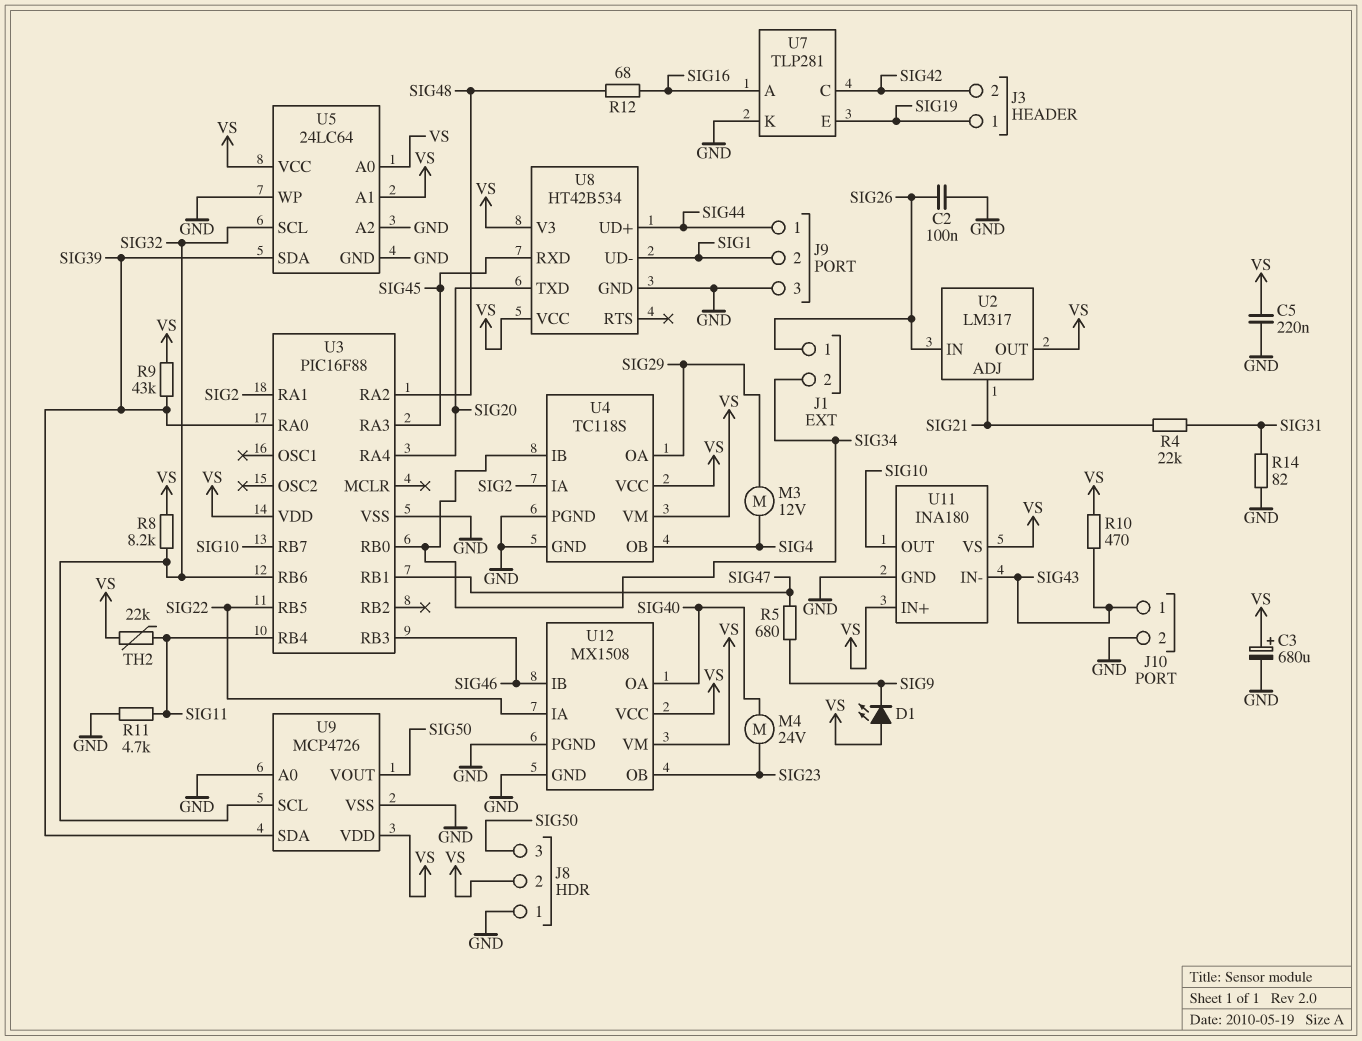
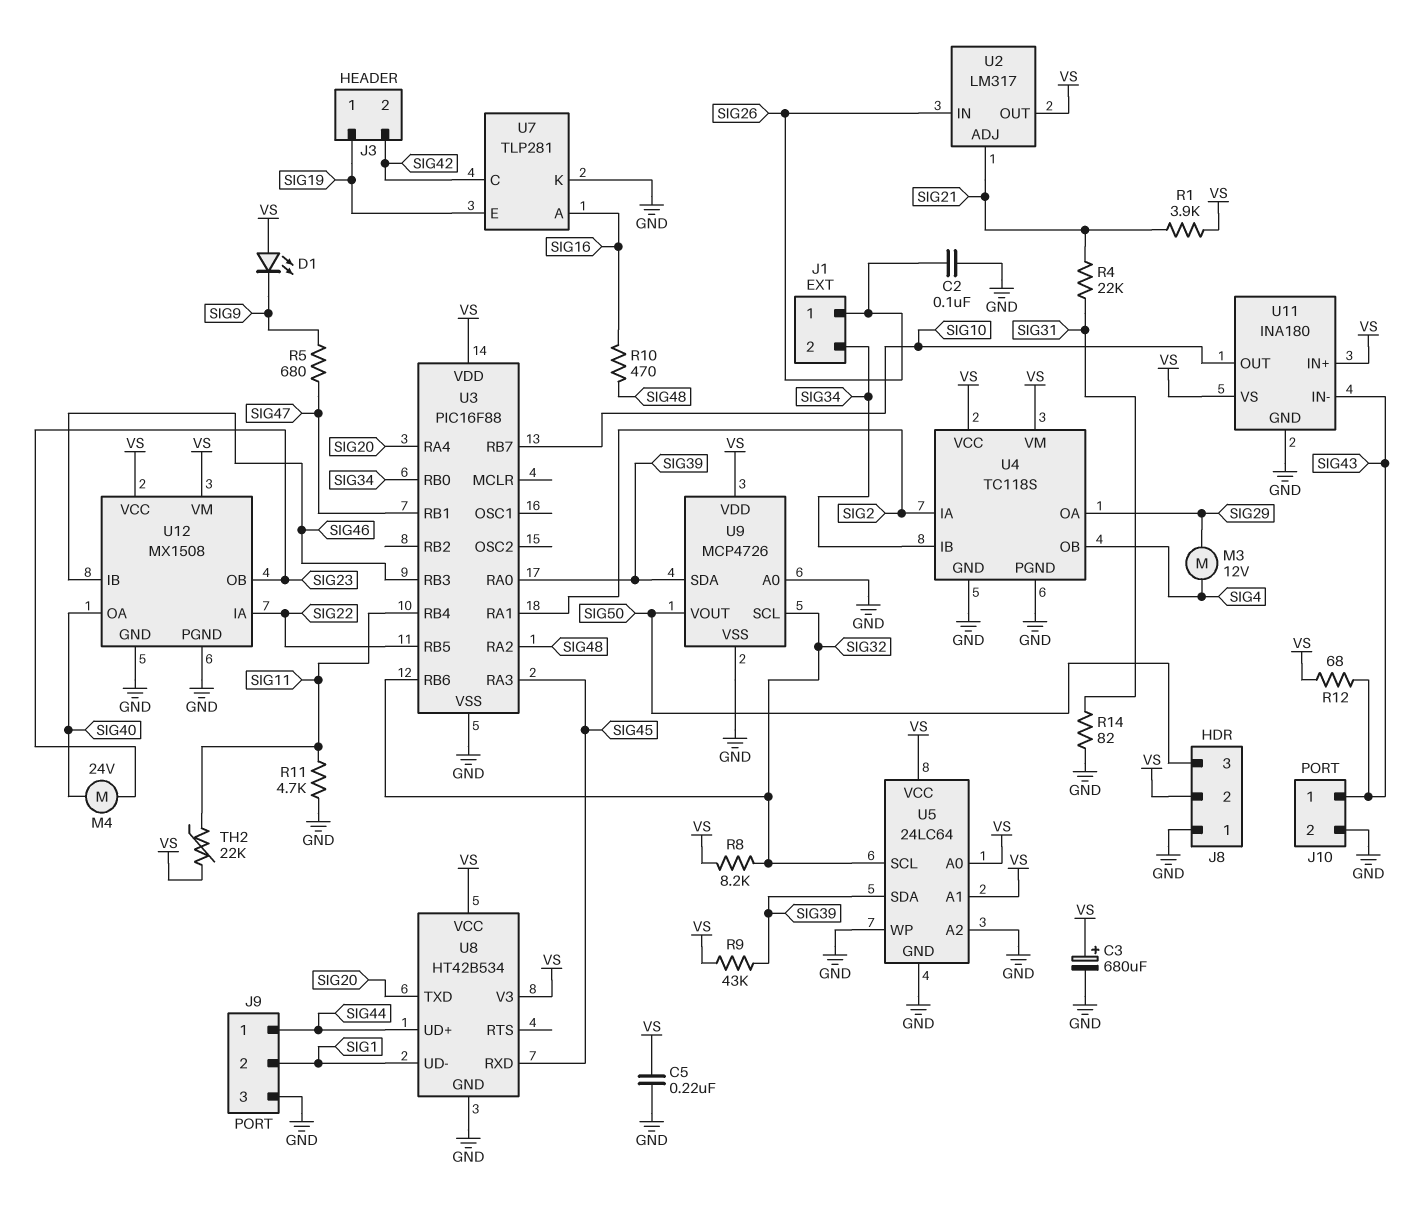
R1: none -> 3.9k (SIG21, VS)
R10: 470 (SIG43, VS) -> 470 (SIG16, SIG48)
R12: 68 (SIG16, SIG48) -> 68 (SIG43, VS)

